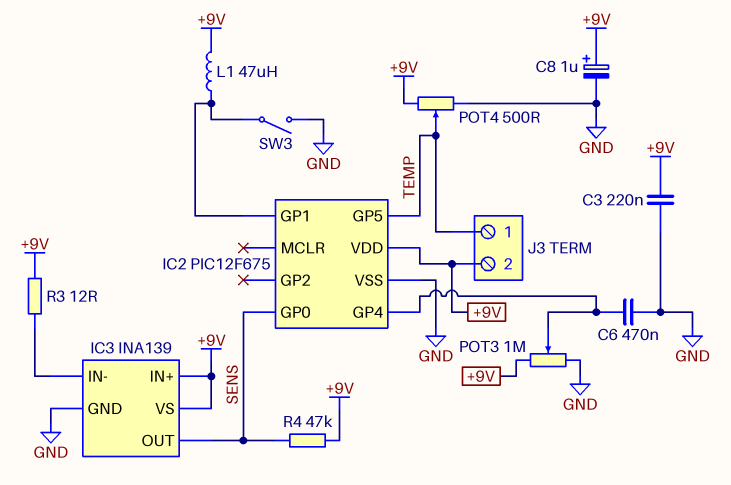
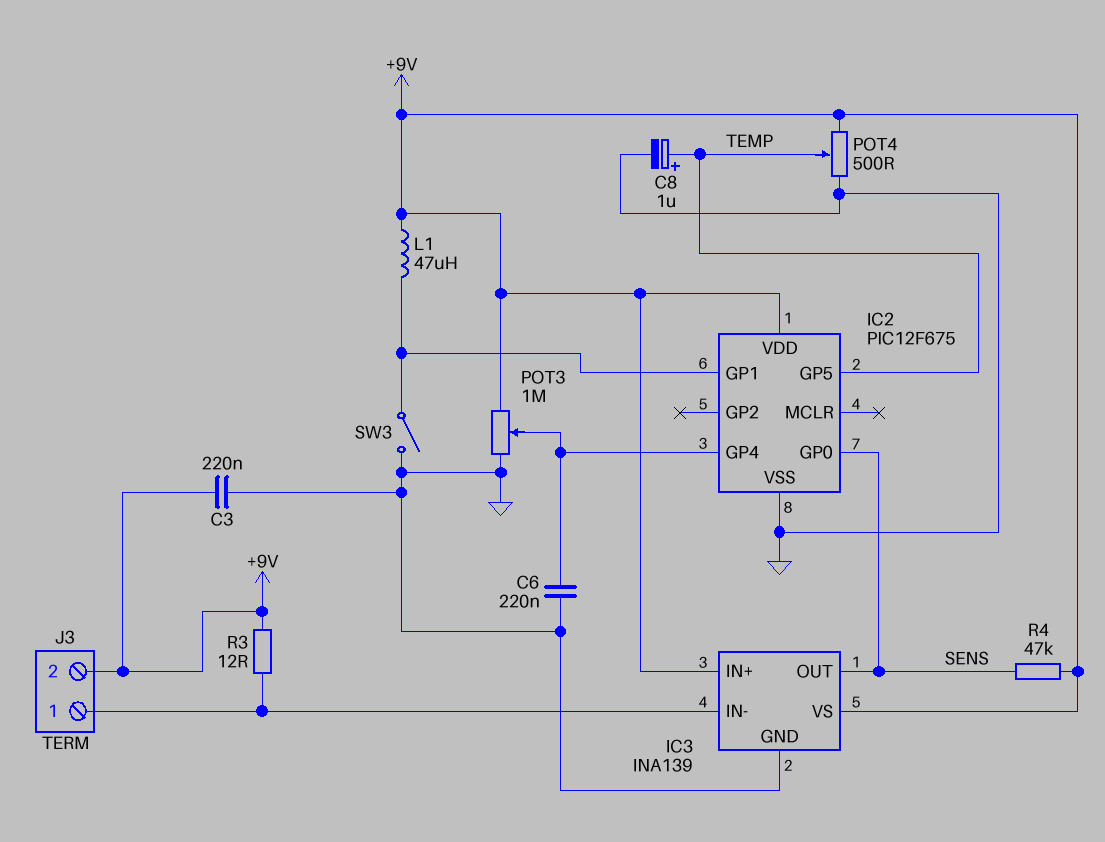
C6: 470nF (GND, IC2/GP4) -> 220nF (GND, IC2/GP4)
C8: 1uF (plus +9V, minus GND) -> 1uF (plus TEMP, minus GND)
J3 pin 1: TEMP -> IC3/IN-

